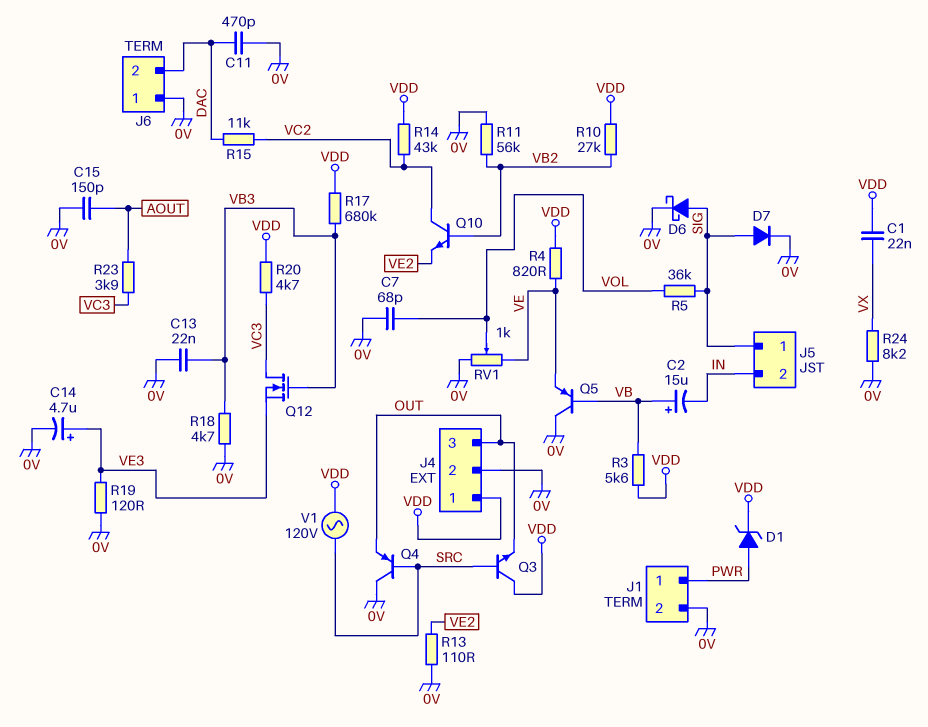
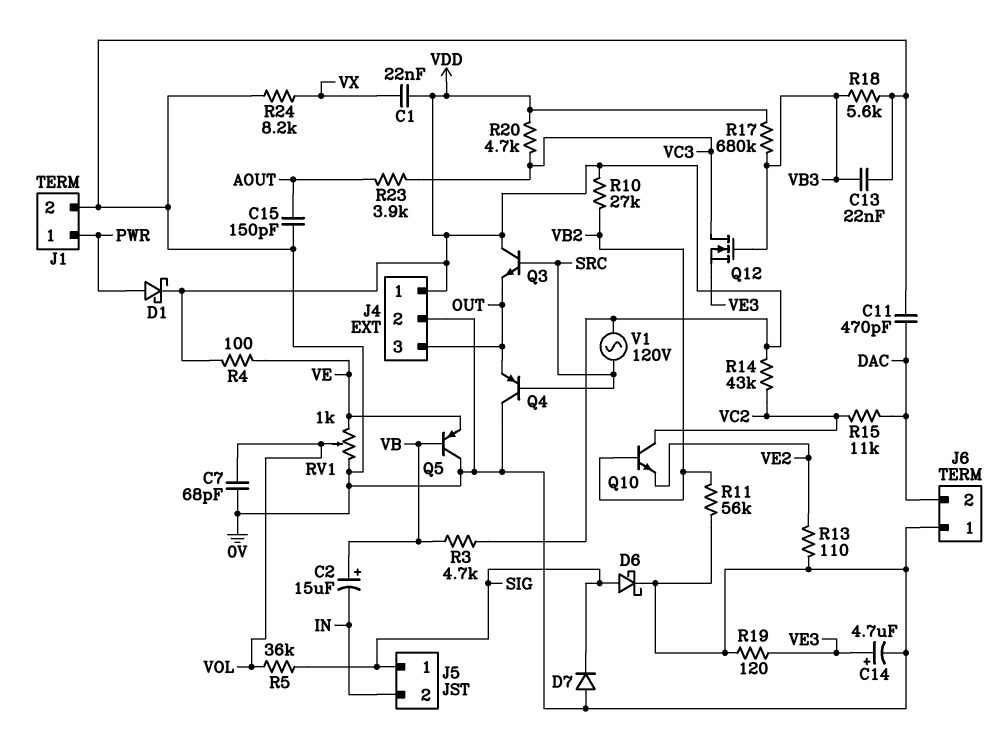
D1: zener (A PWR, K VDD) -> schottky (A PWR, K VDD)
D7: diode (A SIG, K 0V) -> diode (A 0V, K SIG)
R3: 5.6k (VB, VDD) -> 4.7k (VB, VDD)
R4: 820 (VDD, VE) -> 100 (VDD, VE)
R18: 4.7k (0V, VB3) -> 5.6k (0V, VB3)

